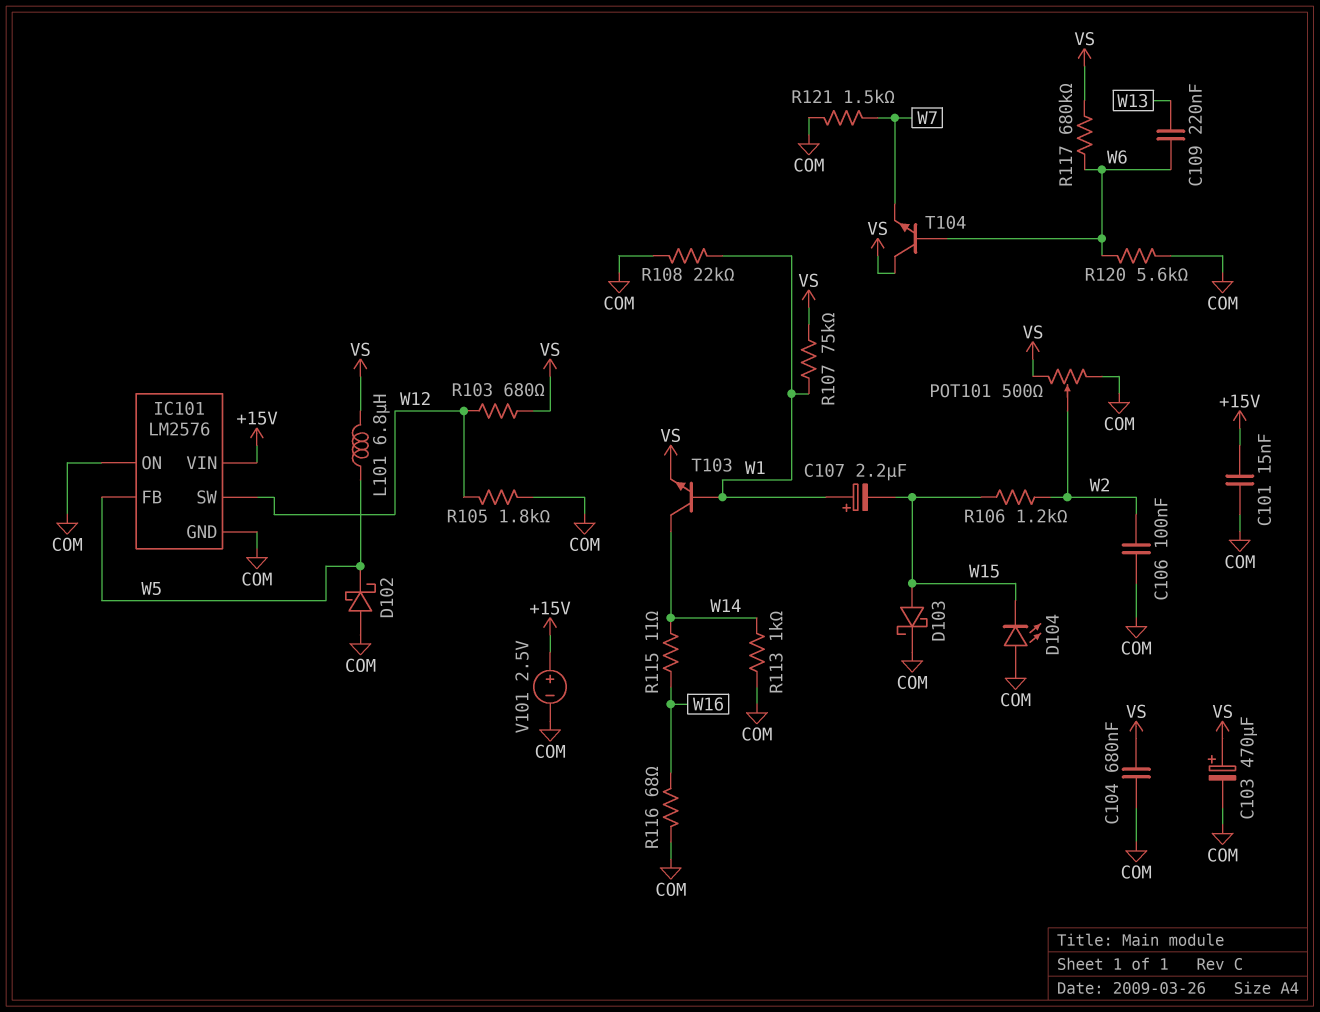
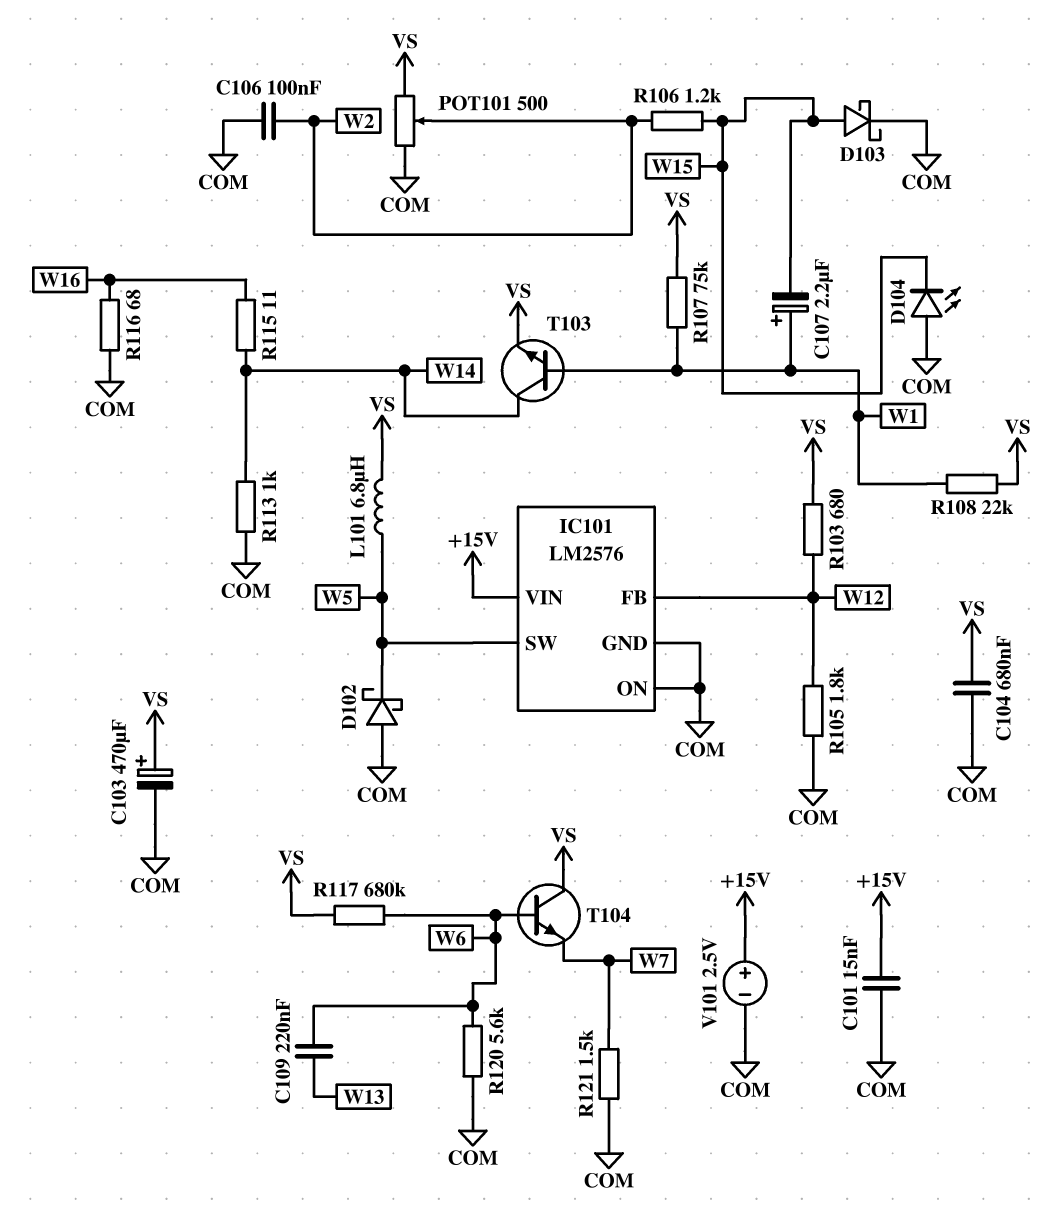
IC101 pin FB: W5 -> W12
IC101 pin SW: W12 -> W5
R108: 22k (COM, W1) -> 22k (VS, W1)

